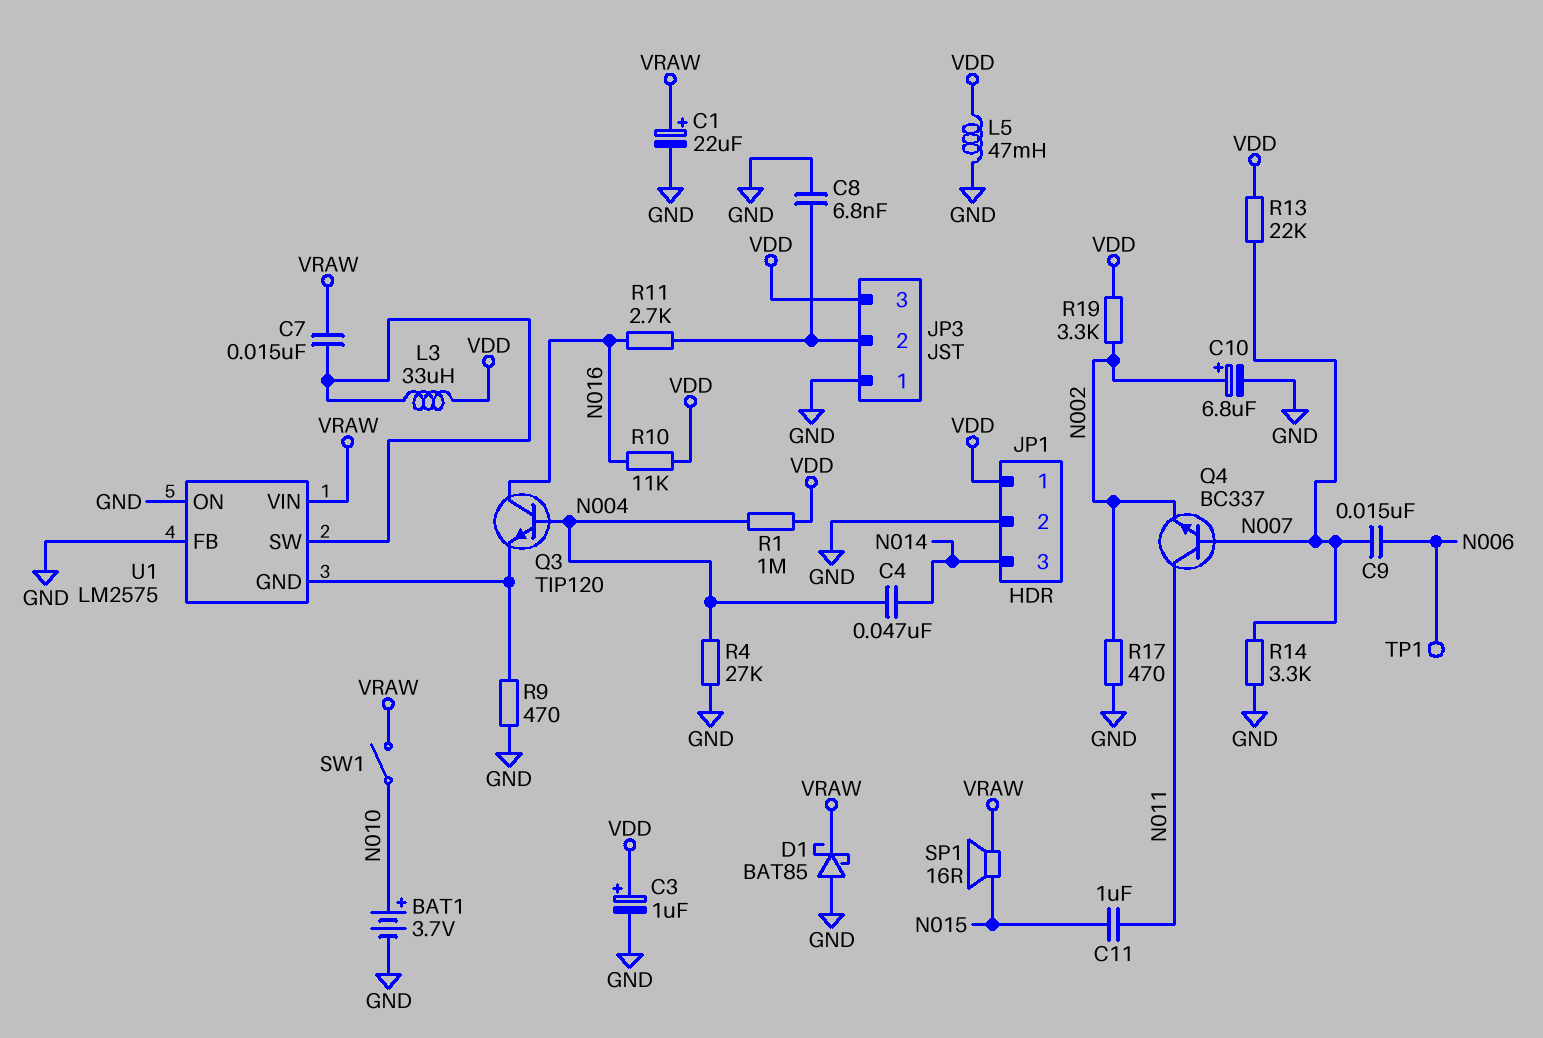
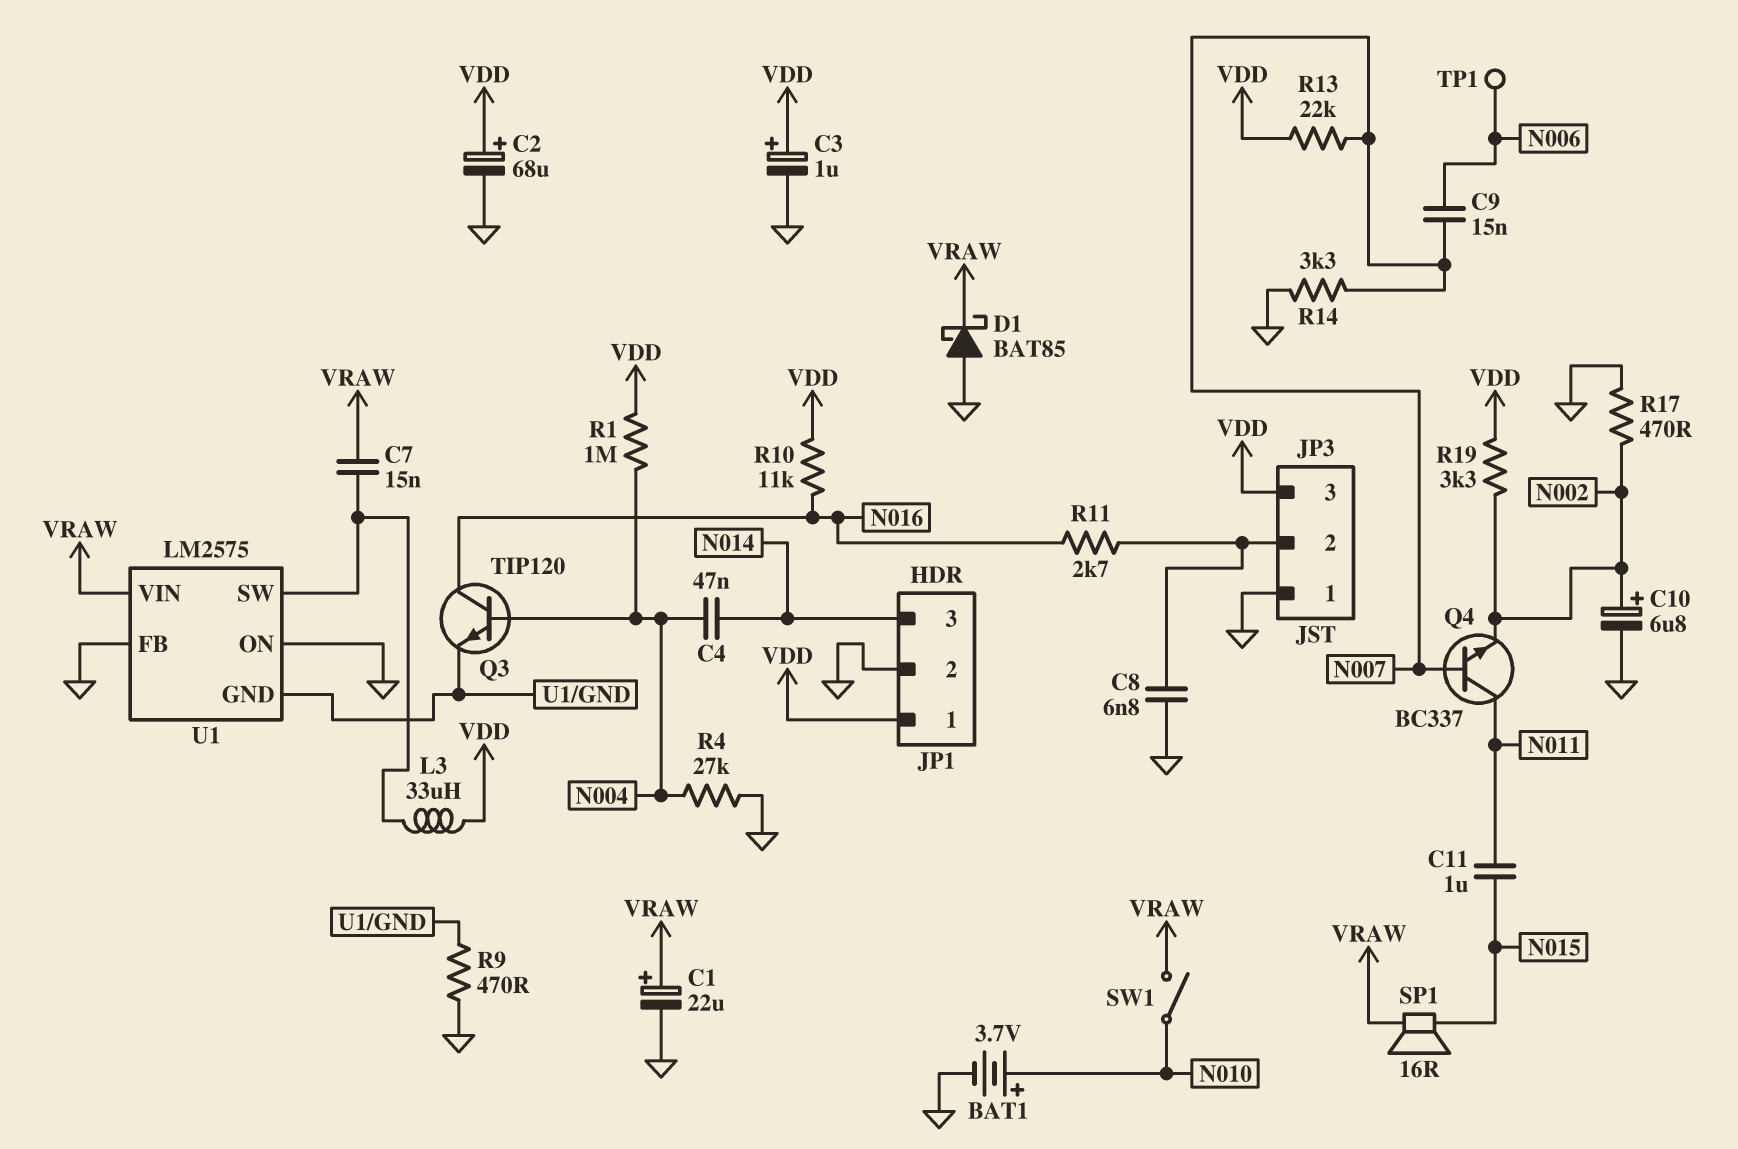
C2: none -> 68uF (plus VDD, minus GND)
L5: 47mH (GND, VDD) -> none

